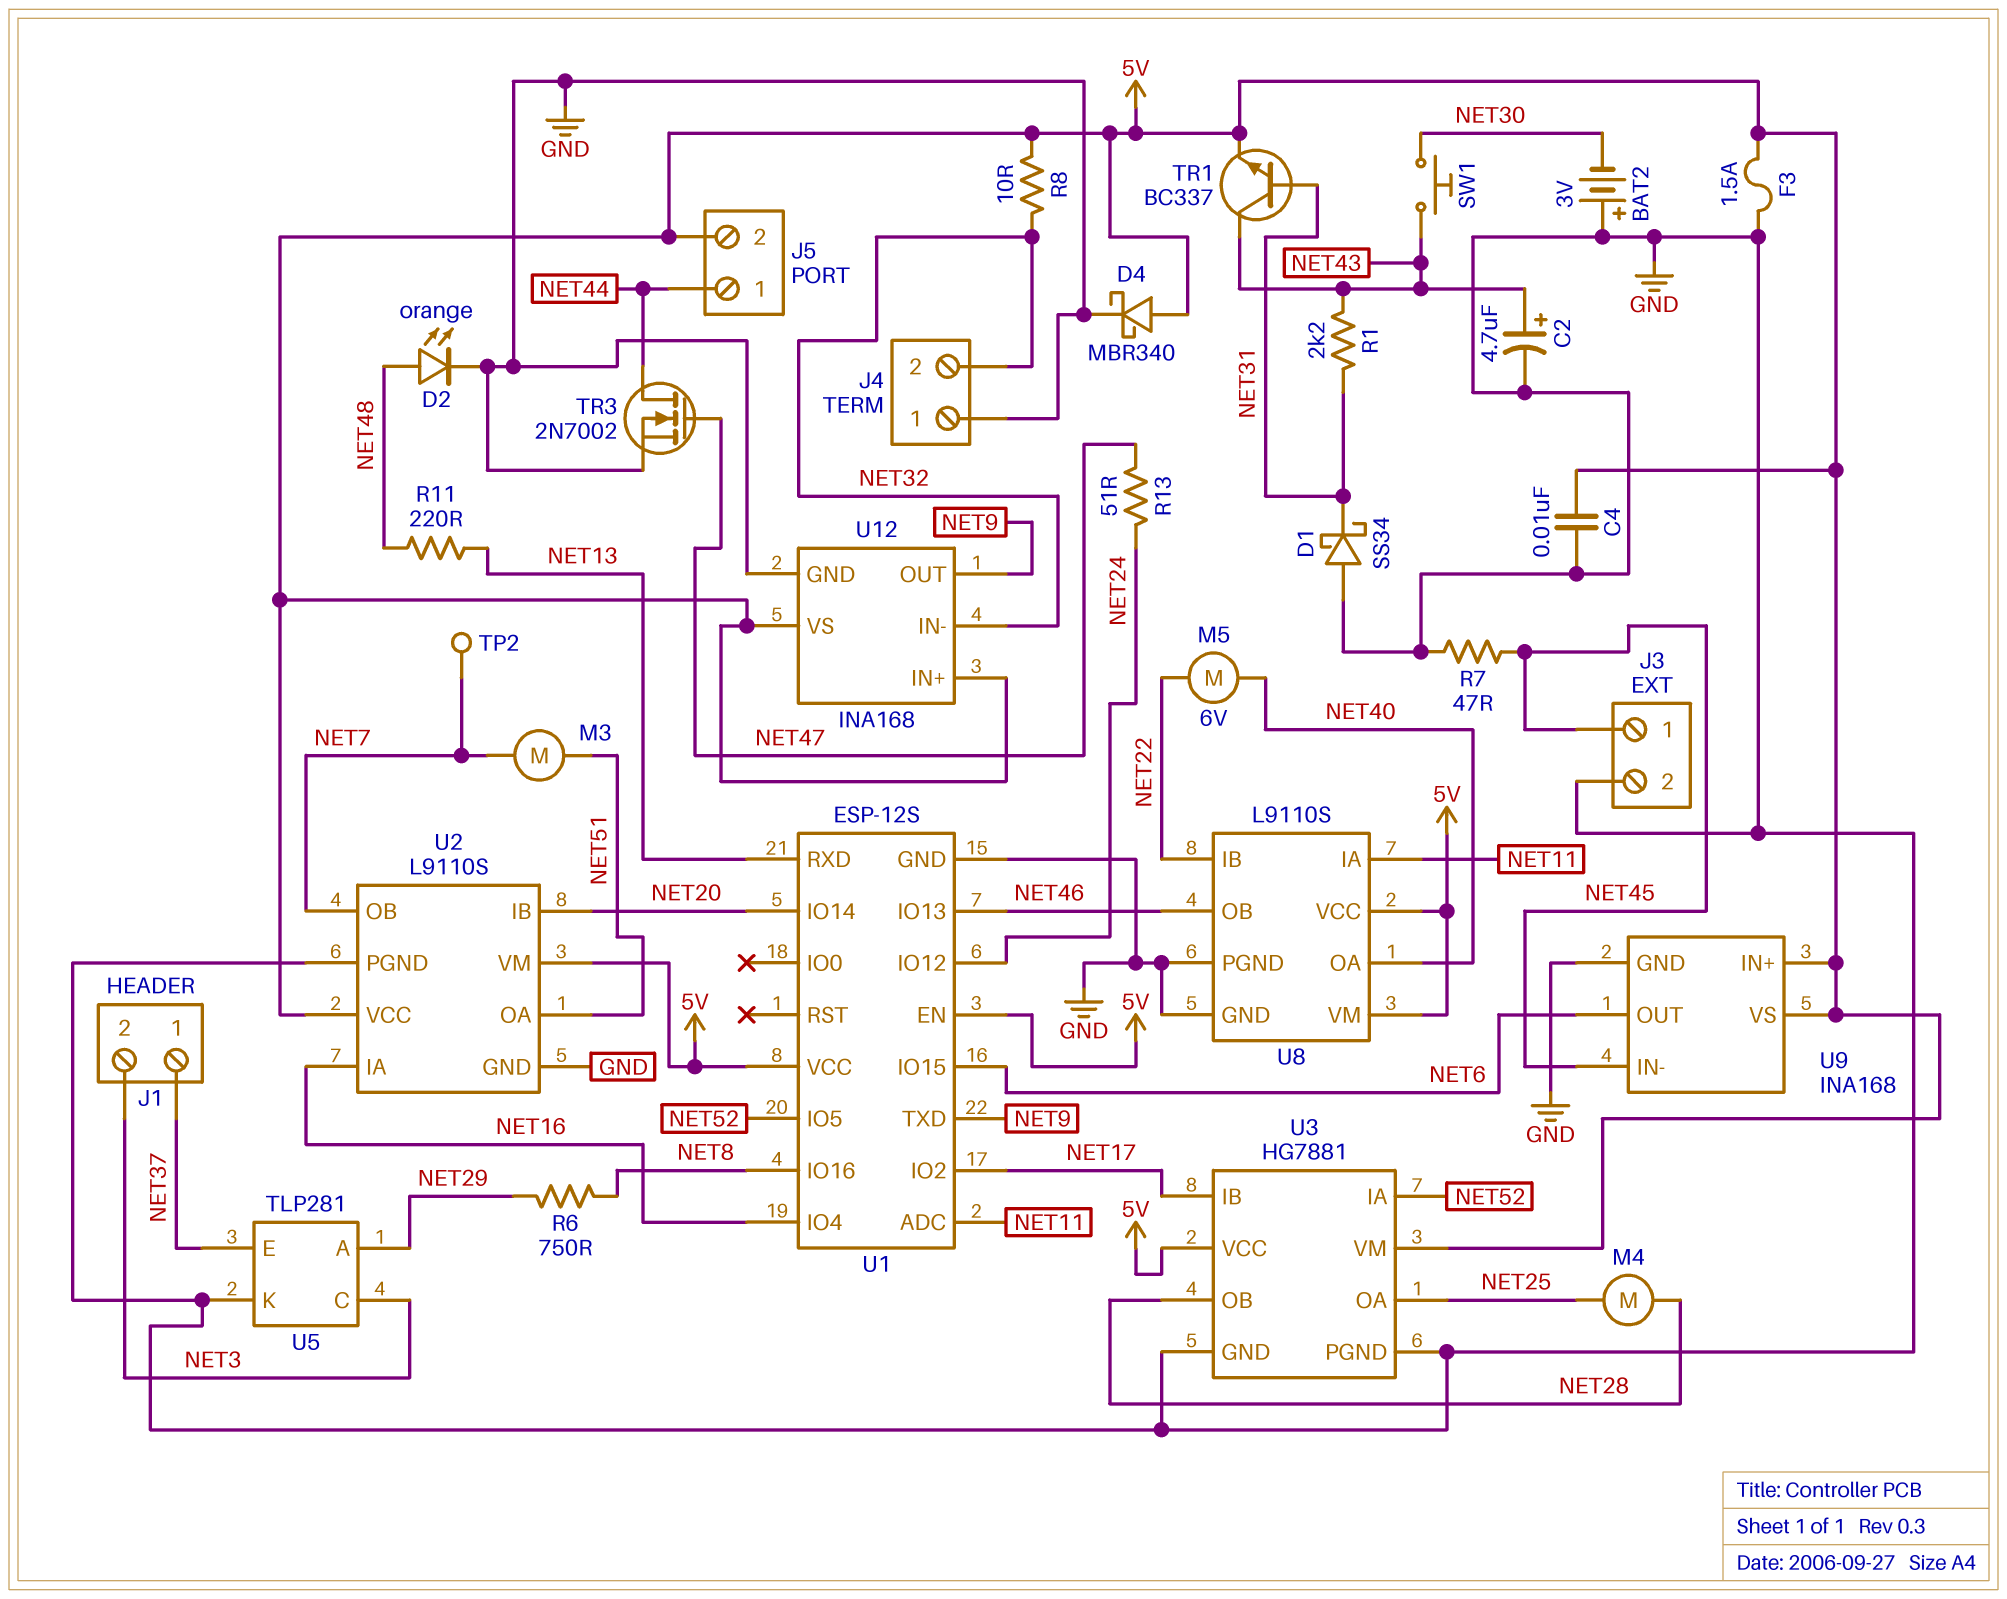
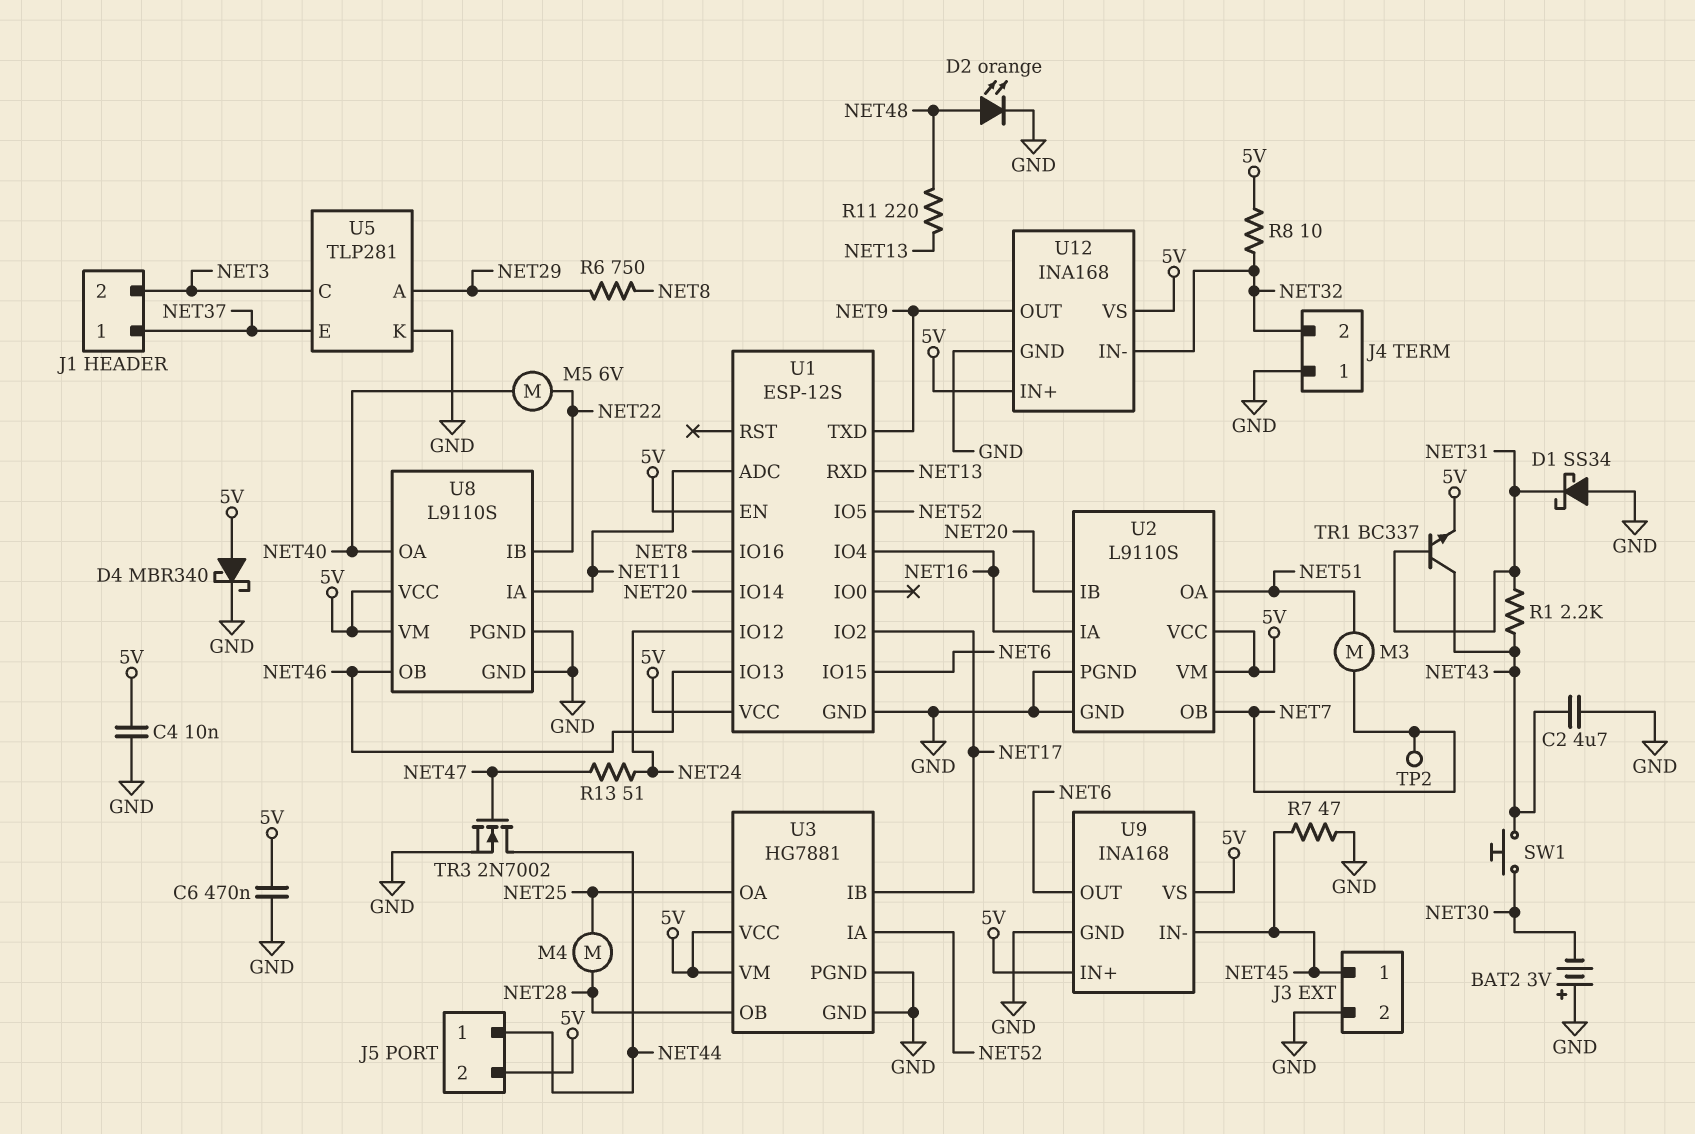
C2: 4.7uF (plus NET43, minus GND) -> 4.7uF (GND, NET43)
C6: none -> 470nF (5V, GND)
F3: 1.5A (5V, GND) -> none

